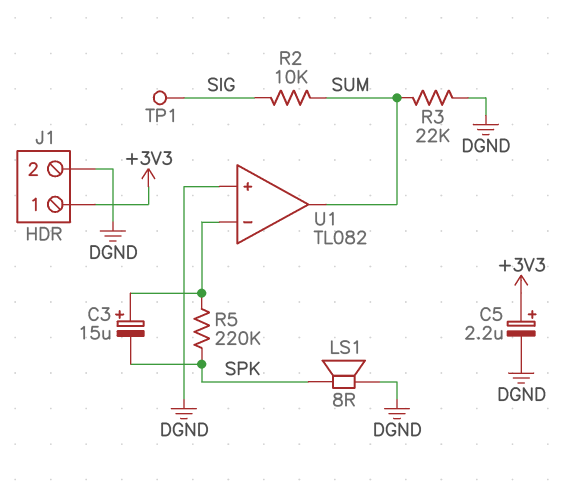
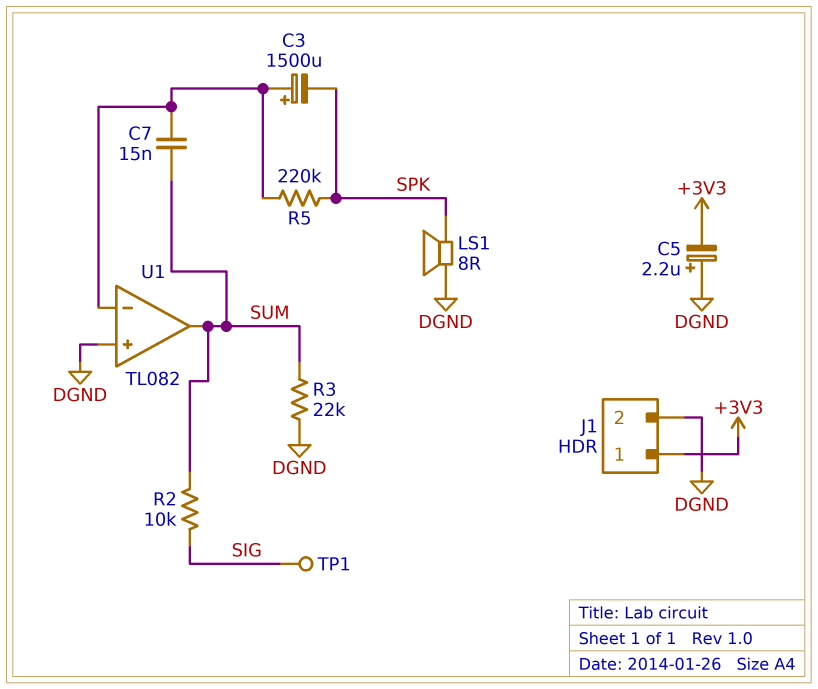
C3: 15uF (plus U1/in-, minus SPK) -> 1500uF (plus U1/in-, minus SPK)
C5: 2.2uF (plus +3V3, minus DGND) -> 2.2uF (plus DGND, minus +3V3)
C7: none -> 15nF (SUM, U1/in-)

